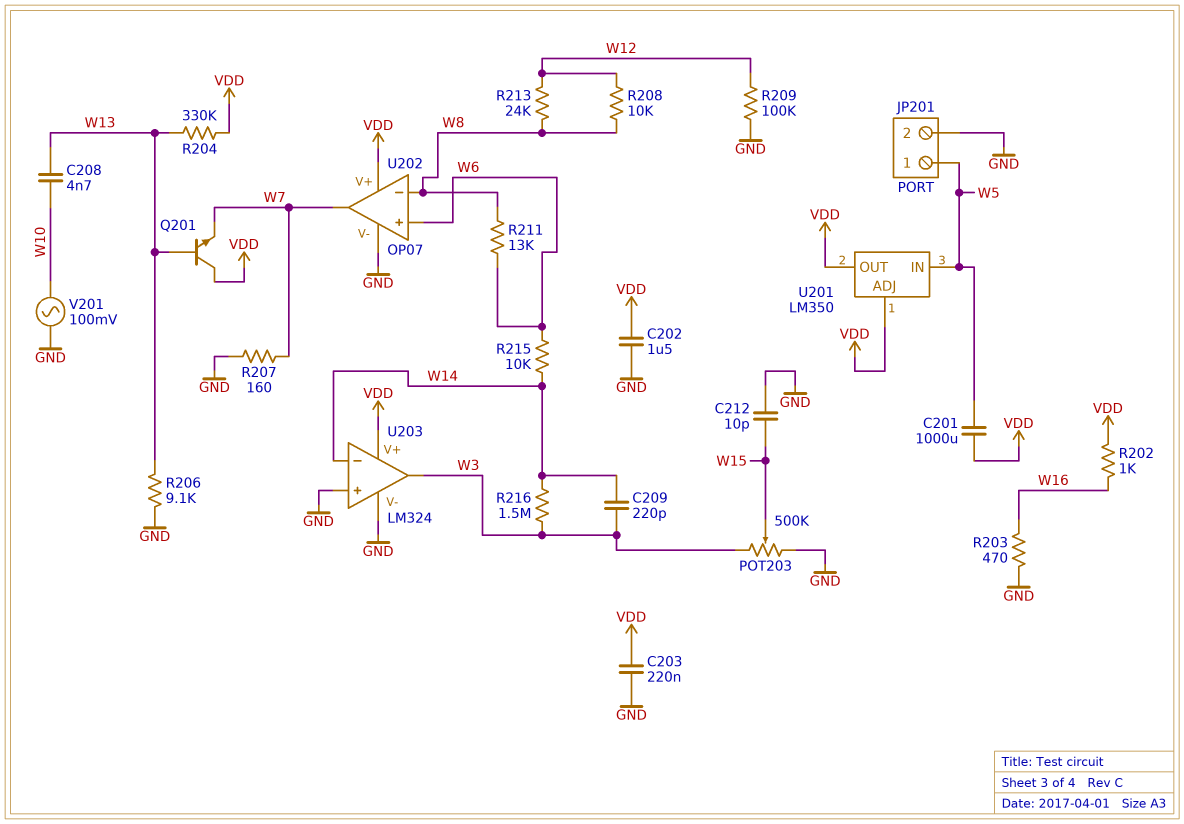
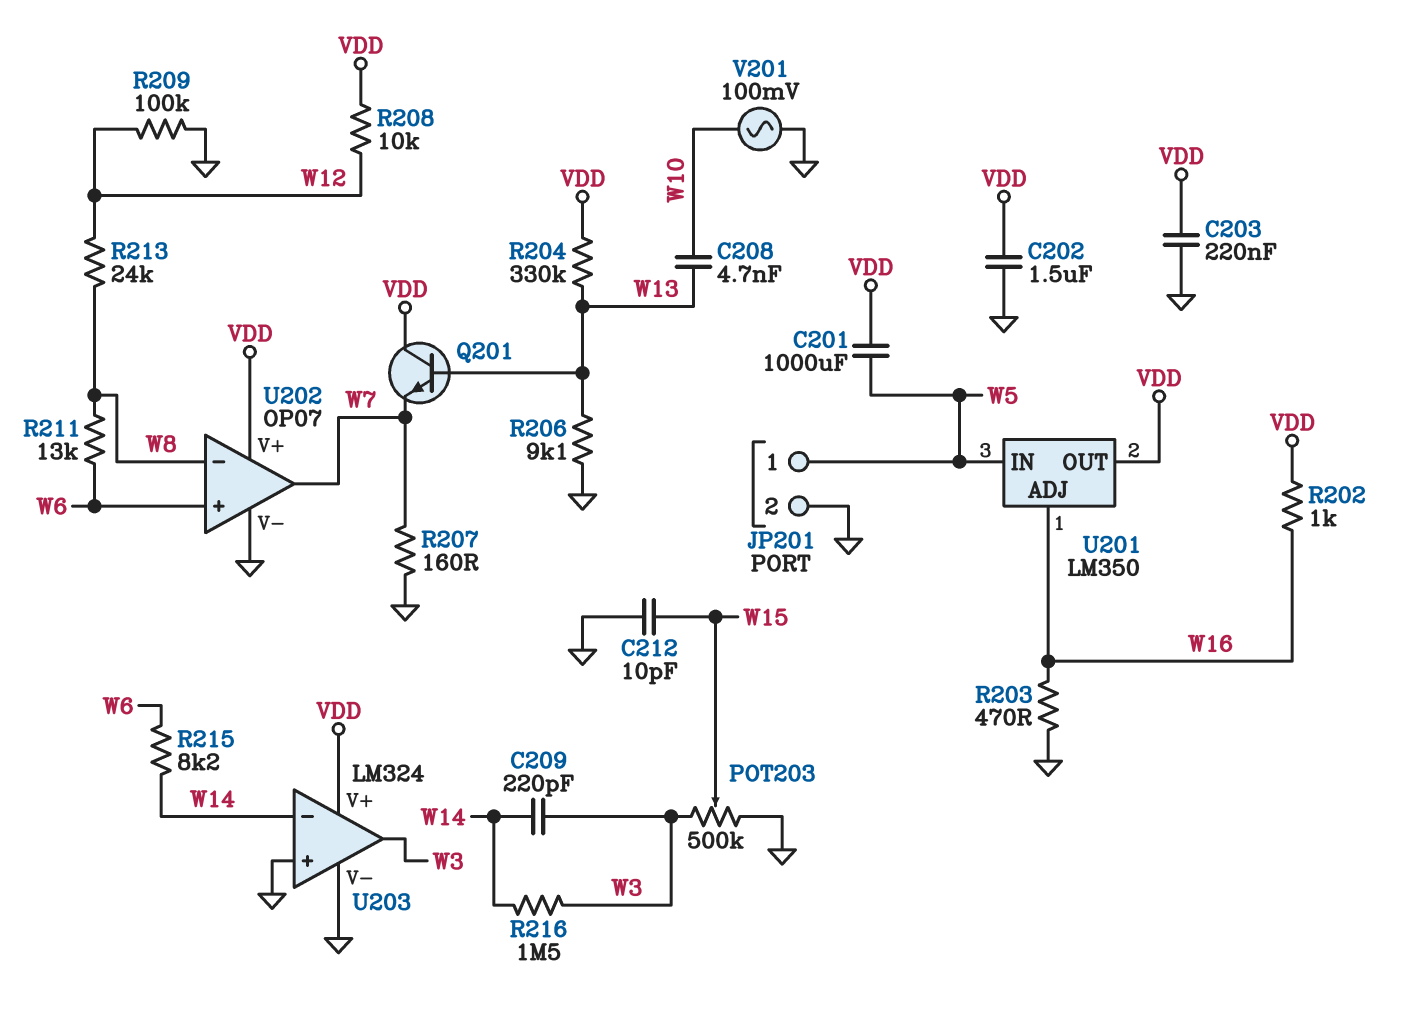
R208: 10k (W8, W12) -> 10k (VDD, W12)
R215: 10k (W6, W14) -> 8.2k (W6, W14)
U201 pin ADJ: VDD -> W16

